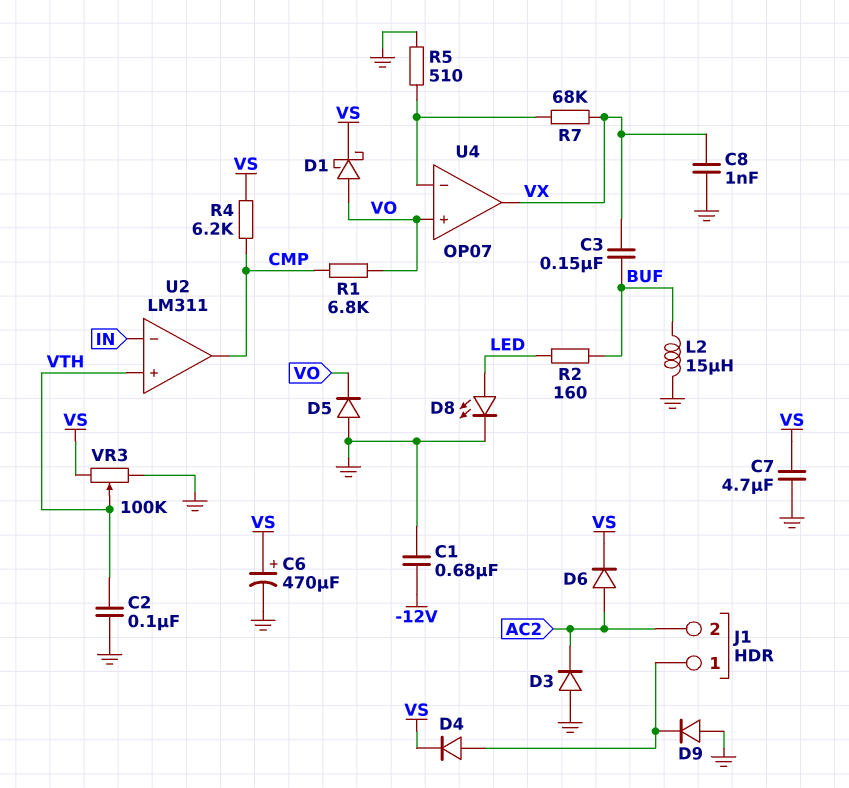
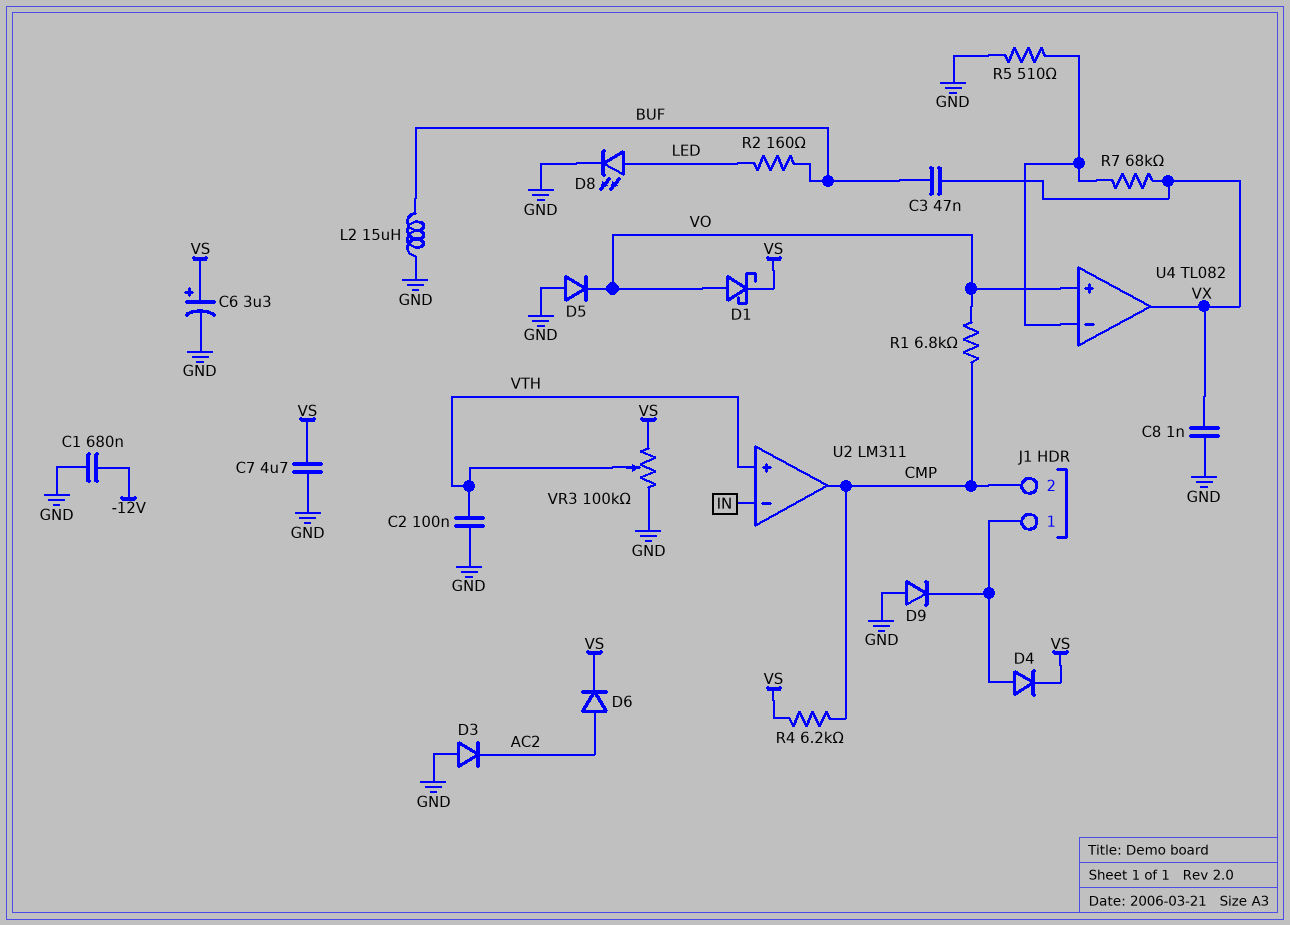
C3: 150nF (BUF, VX) -> 47nF (BUF, VX)
C6: 470uF (plus VS, minus GND) -> 3.3uF (plus VS, minus GND)
J1 pin 2: AC2 -> CMP
U4: OP07 -> TL082

